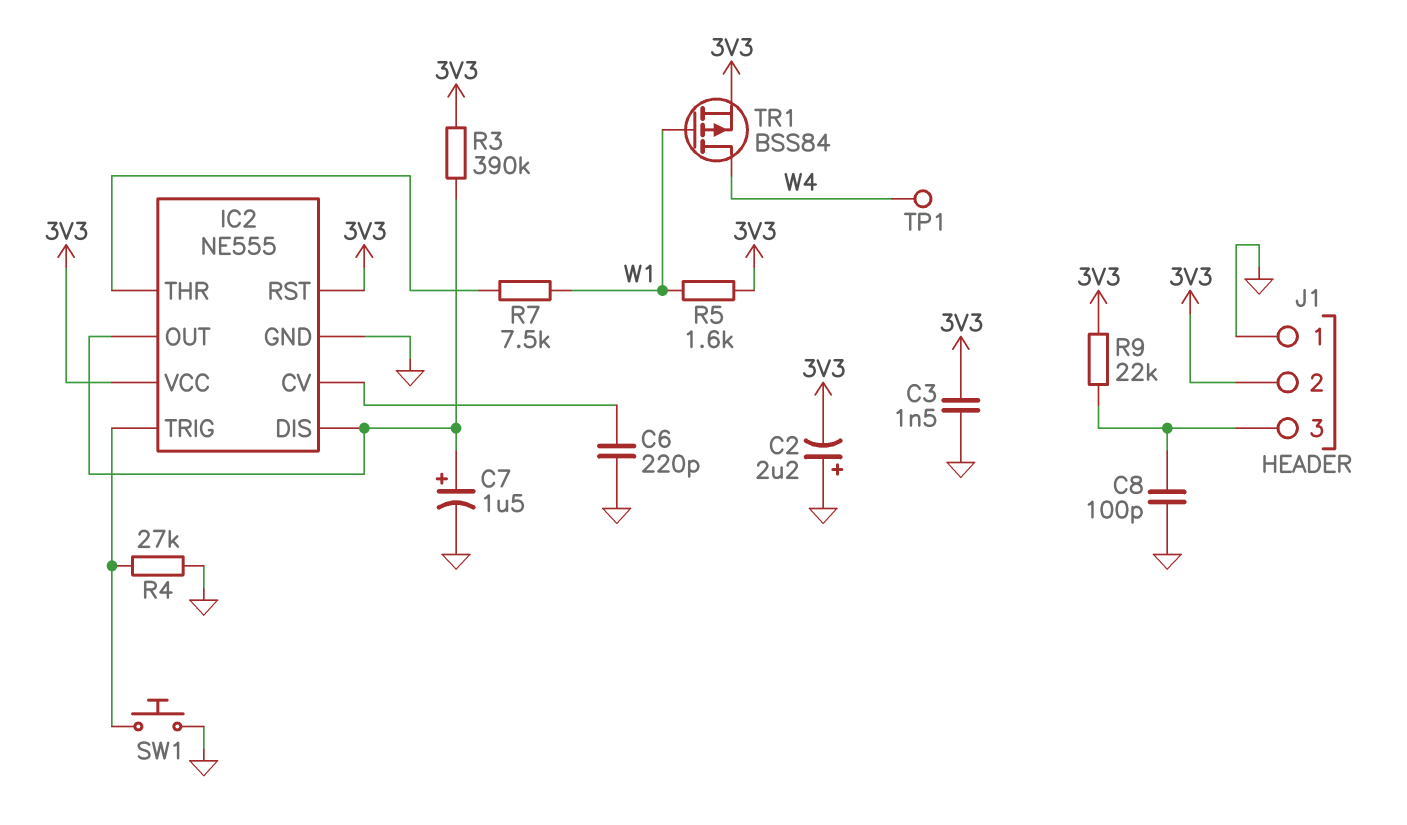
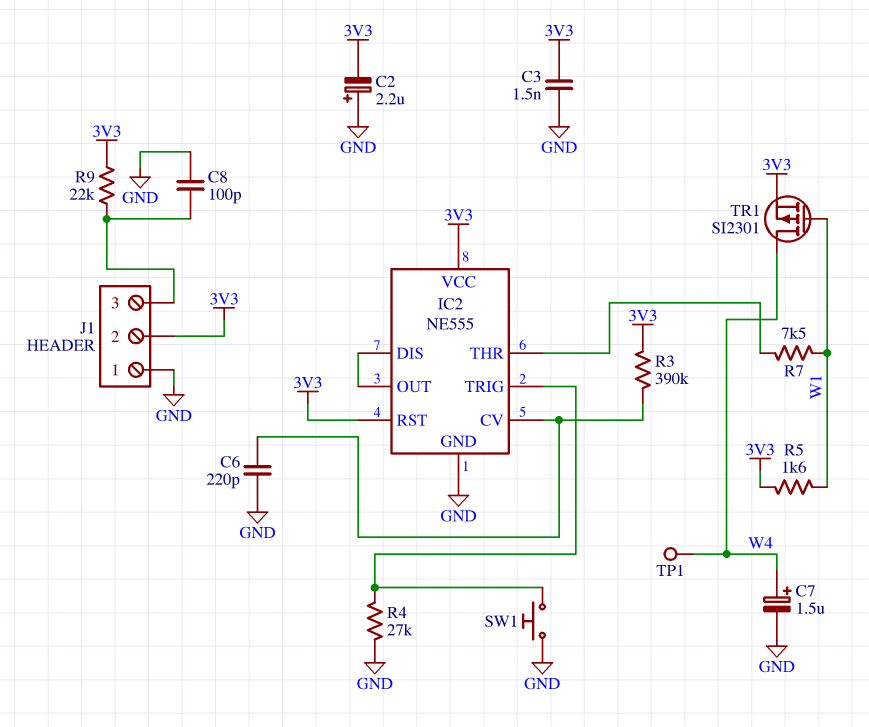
C7: 1.5uF (plus IC2/DIS, minus GND) -> 1.5uF (plus W4, minus GND)
R3: 390k (3V3, IC2/DIS) -> 390k (3V3, IC2/CV)
TR1: PMOS BSS84 (G W1, D W4, S 3V3) -> PMOS SI2301 (G W1, D W4, S 3V3)

